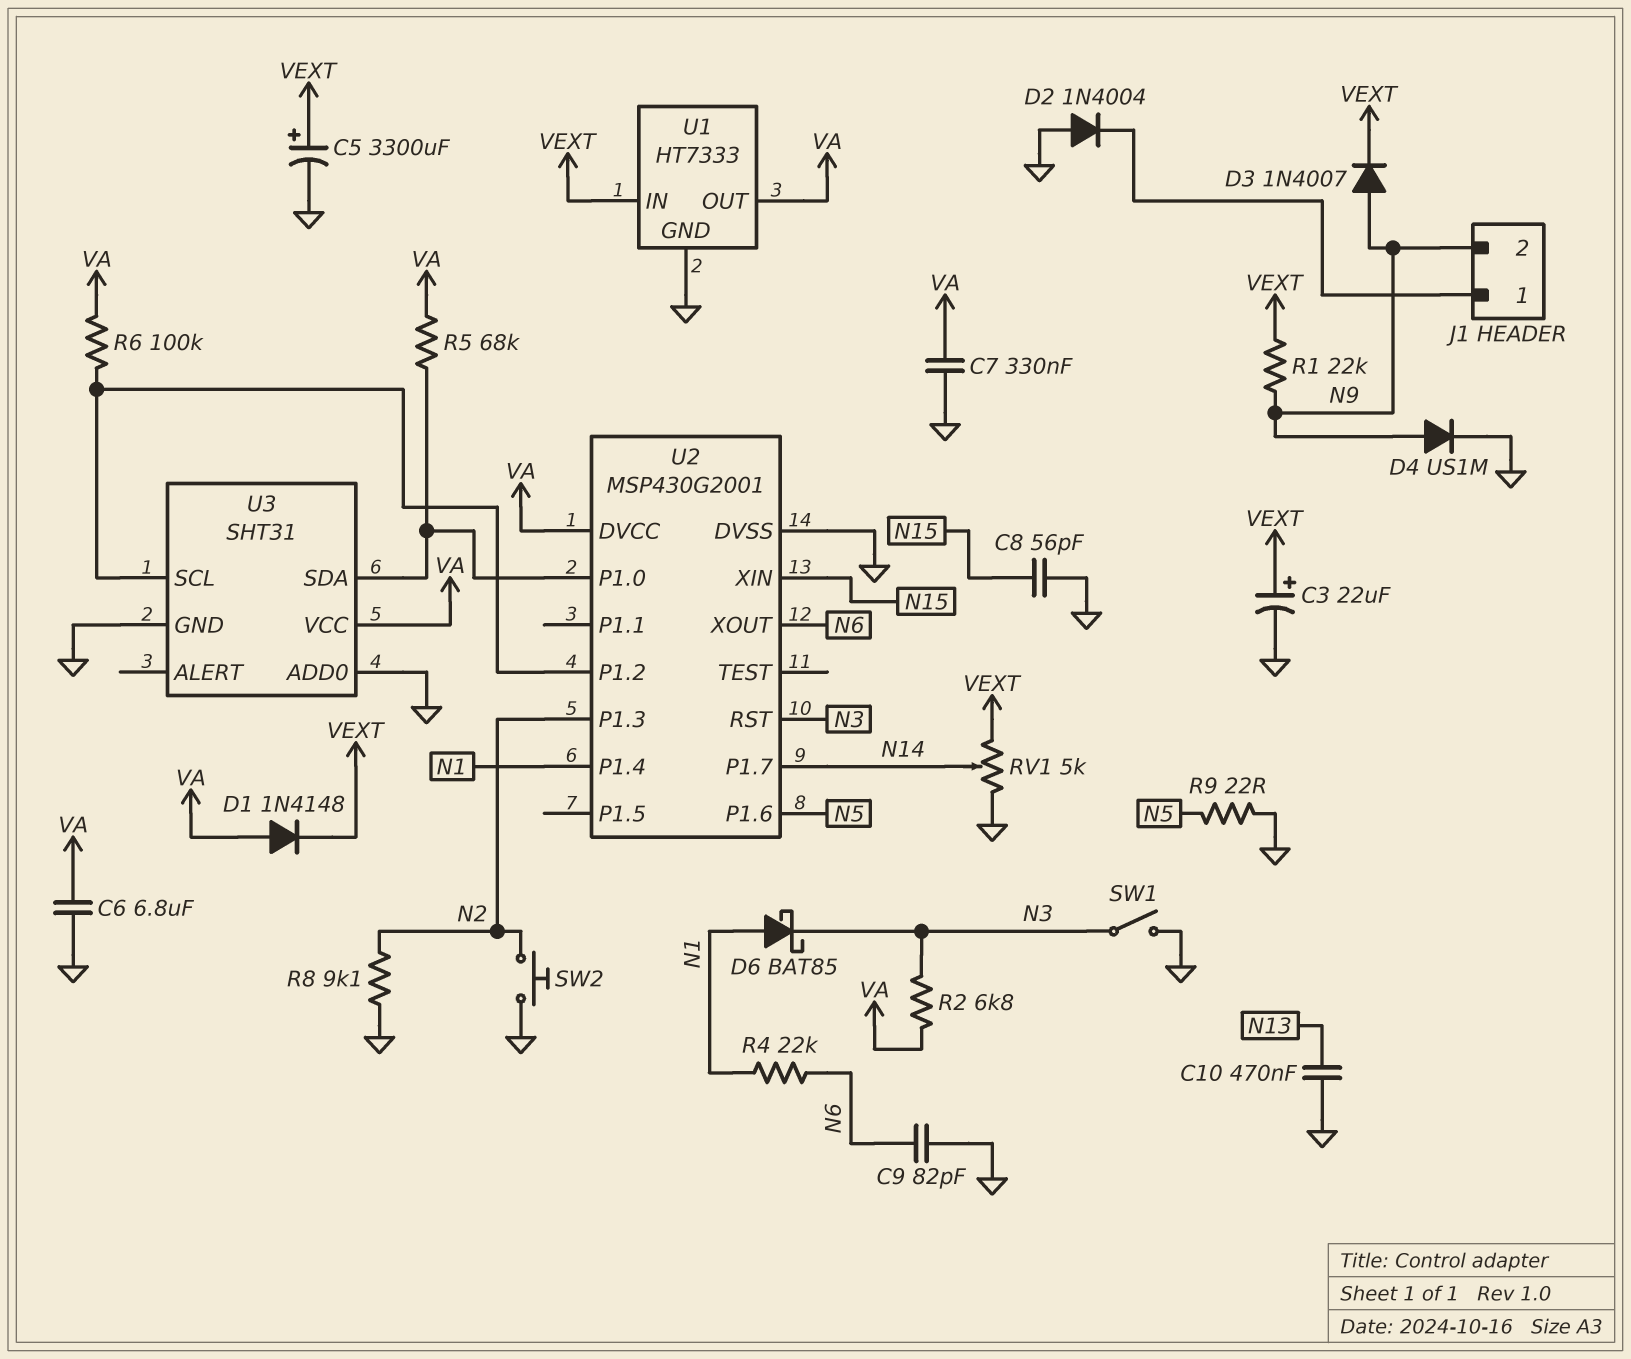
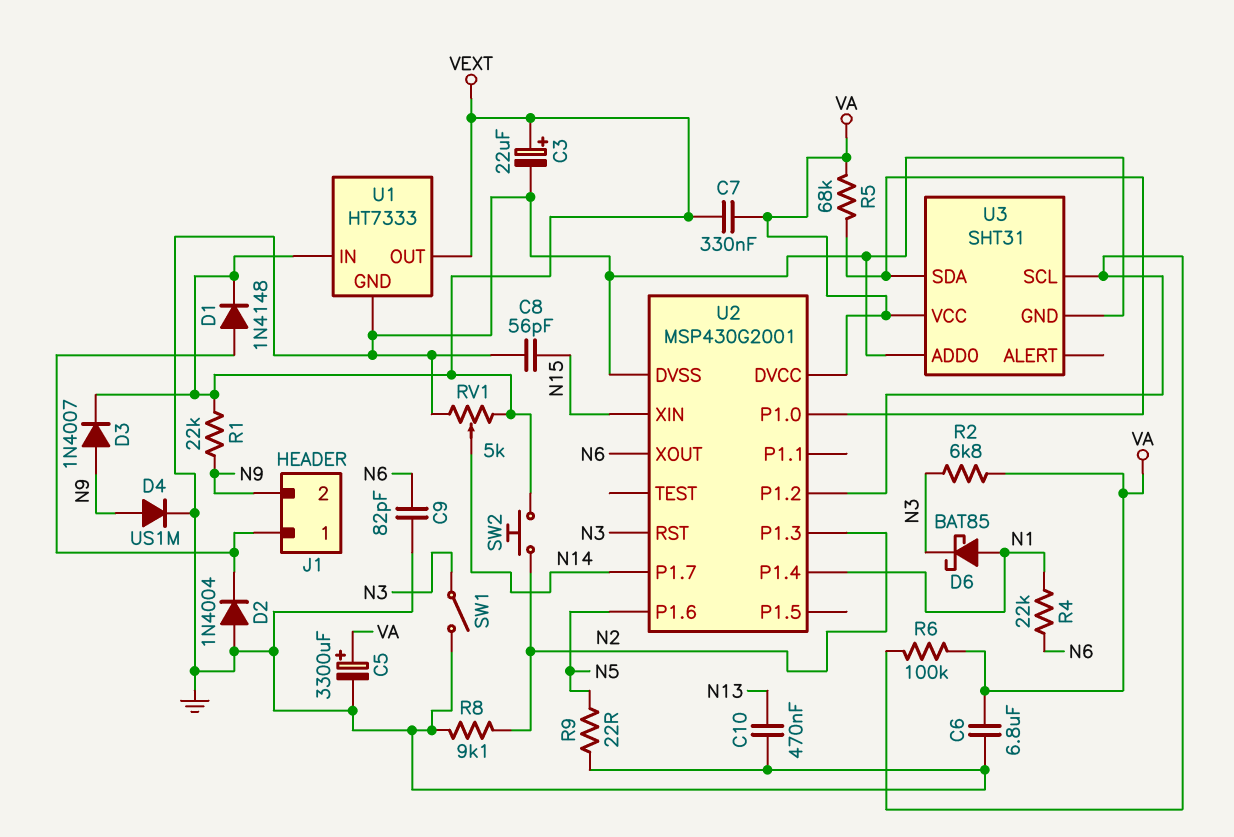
C5: 3300uF (plus VEXT, minus GND) -> 3300uF (plus VA, minus GND)
C7: 330nF (GND, VA) -> 330nF (VA, VEXT)
D1: diode 1N4148 (A VA, K VEXT) -> diode 1N4148 (A J1/1, K VEXT)
SW2: button (GND, N2) -> button (N2, VEXT)
U1 pin OUT: VA -> VEXT

